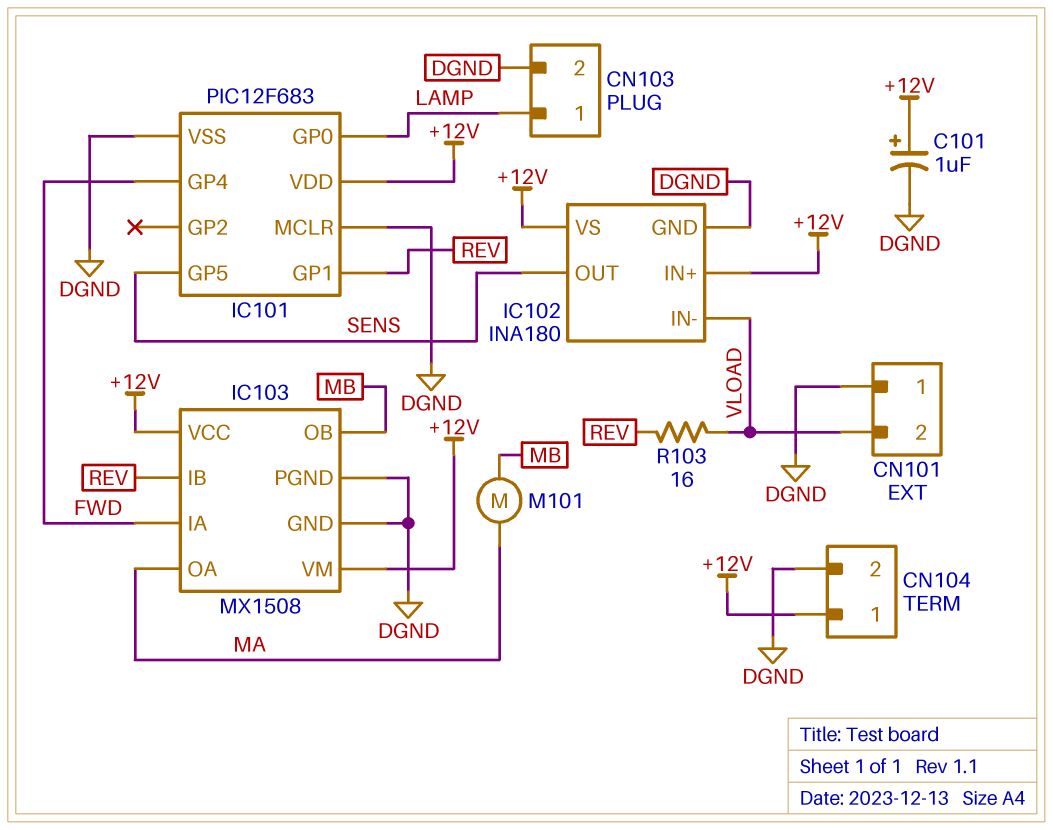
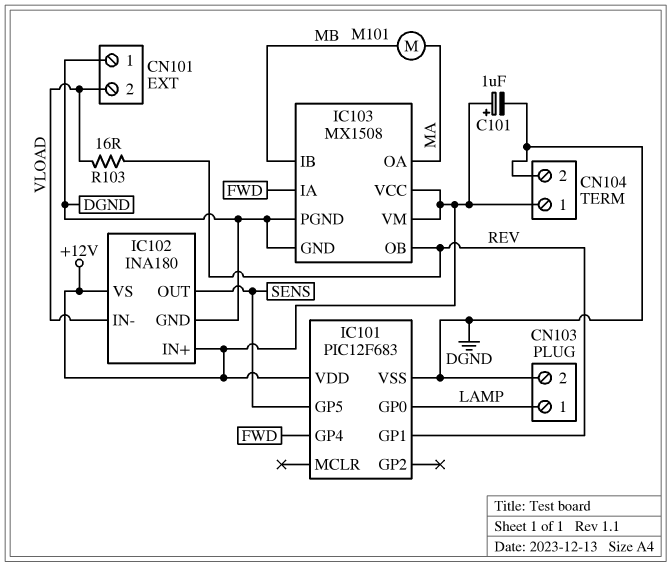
IC101 pin MCLR: DGND -> none
IC103 pin IB: REV -> MB
IC103 pin OB: MB -> REV

